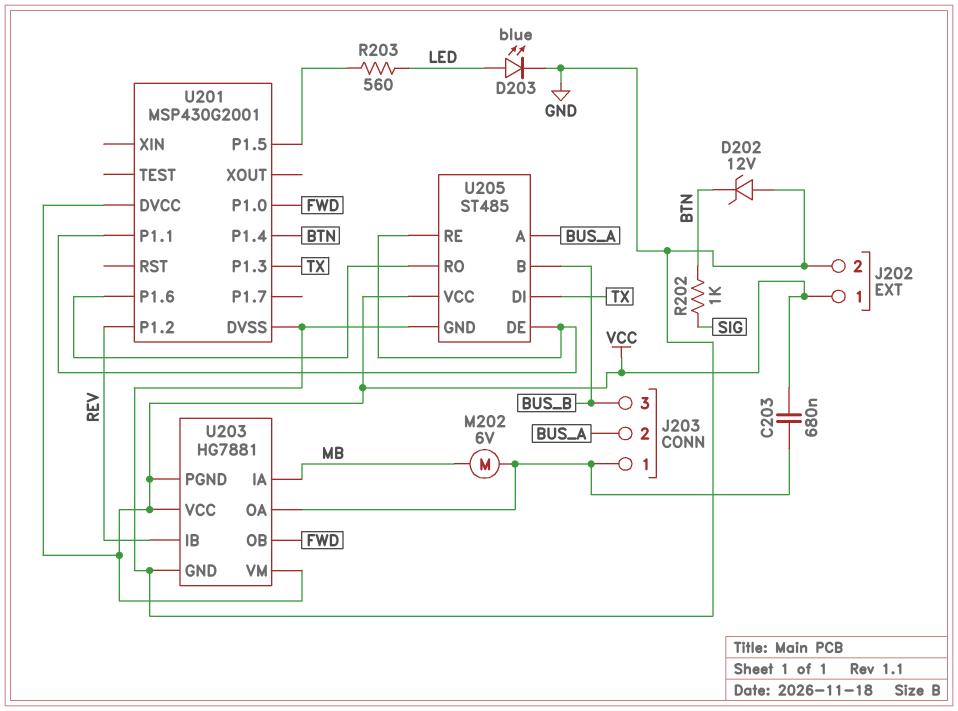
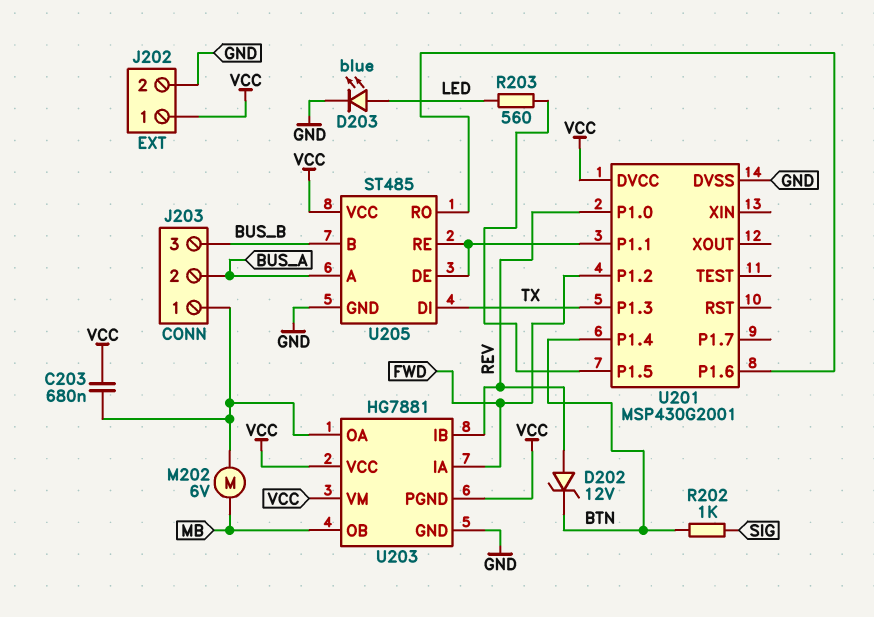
D202: zener 12V (A GND, K BTN) -> zener 12V (A REV, K BTN)
U201 pin P1.0: FWD -> REV
U201 pin P1.2: REV -> FWD
U203 pin IA: MB -> FWD
U203 pin OB: FWD -> MB

